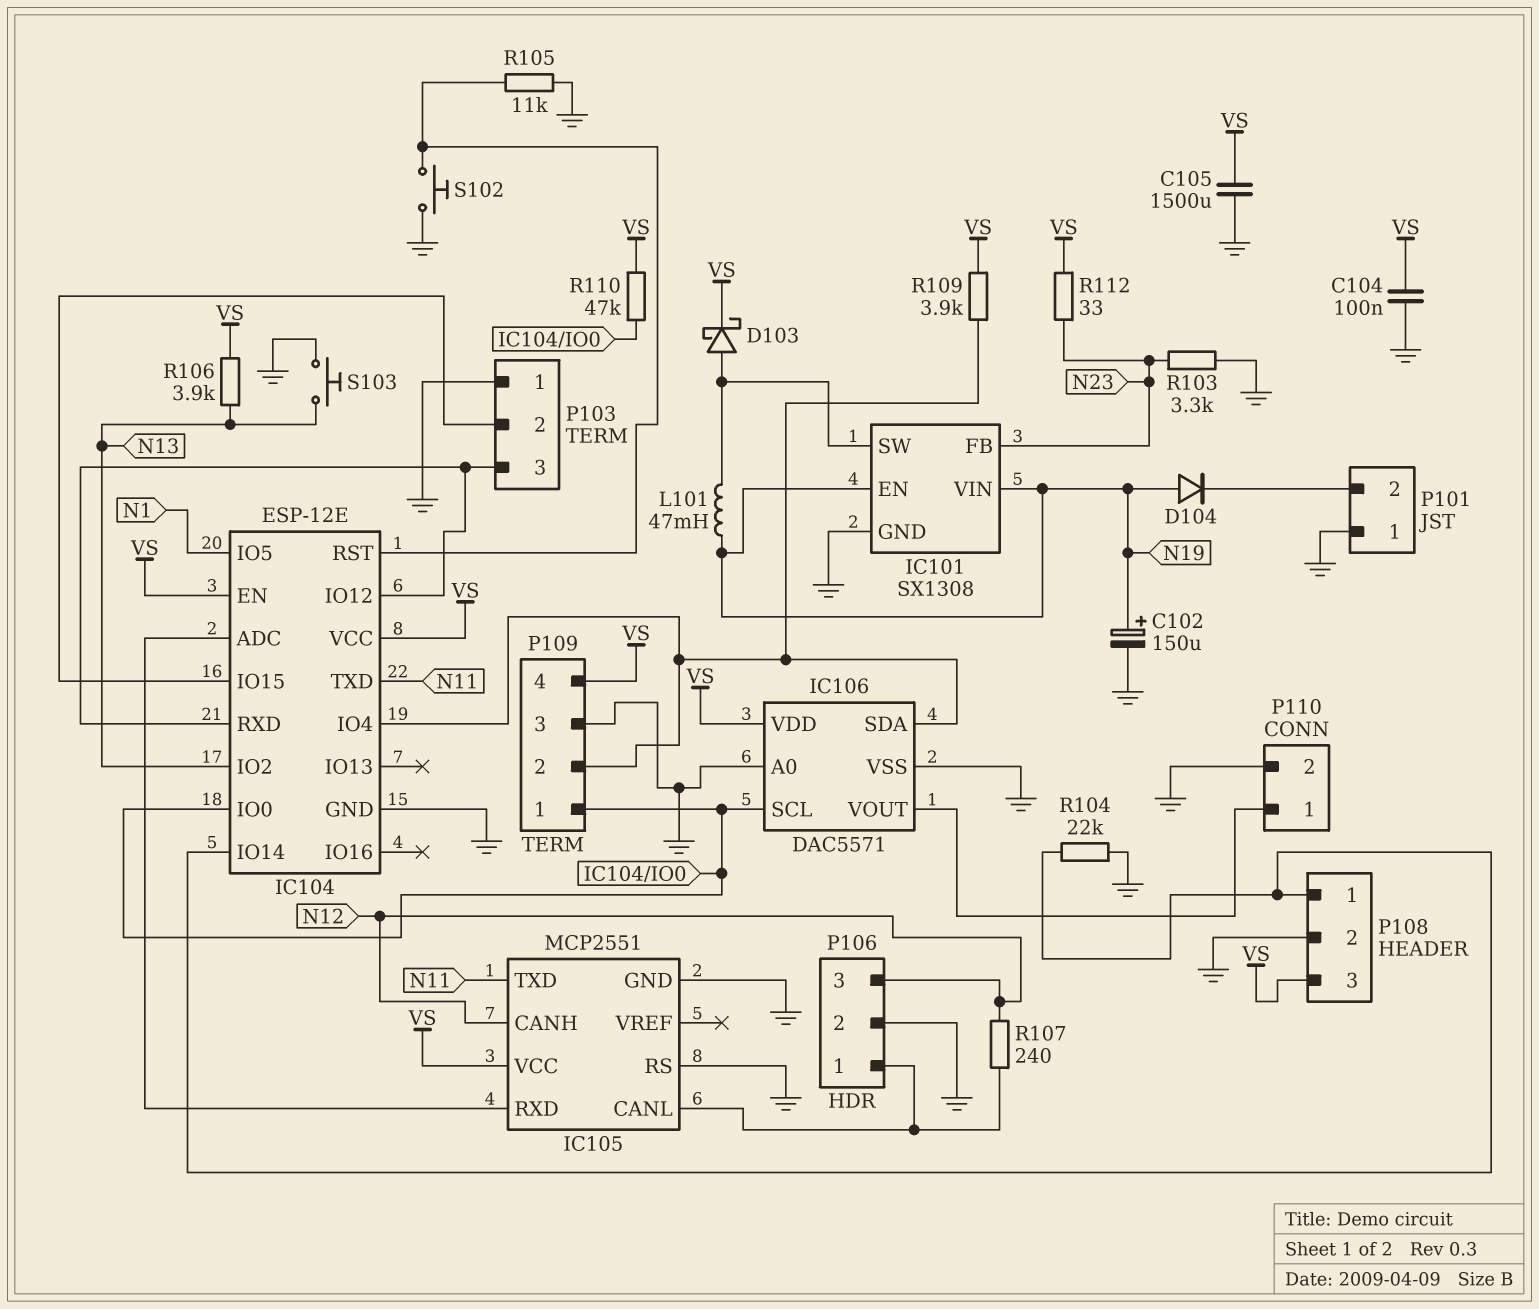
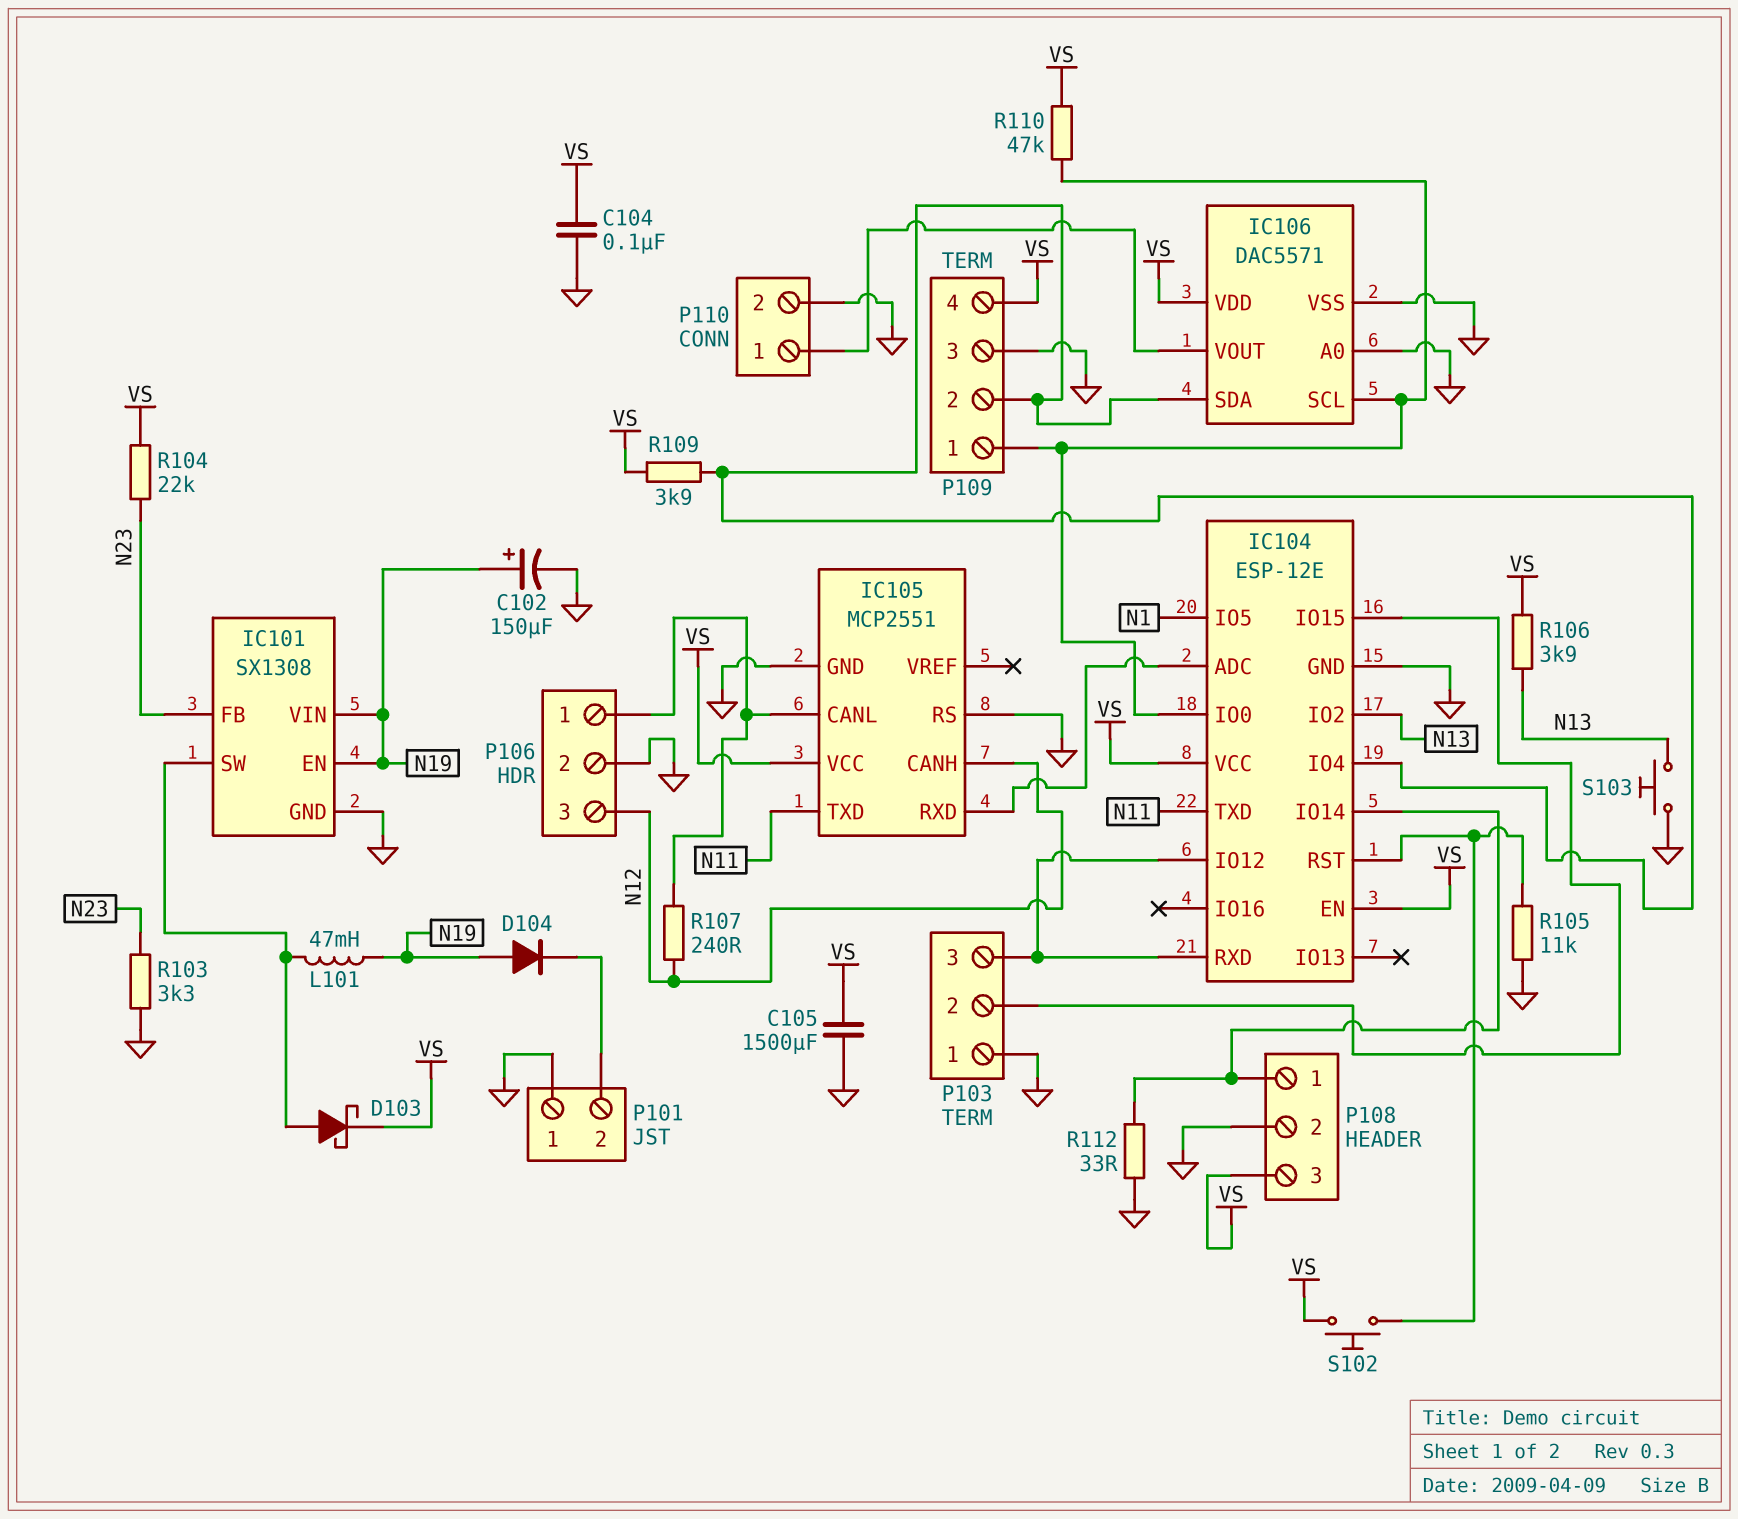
R104: 22k (GND, IC104/IO14) -> 22k (N23, VS)
R112: 33 (N23, VS) -> 33 (GND, IC104/IO14)
S102: button (GND, IC104/RST) -> button (IC104/RST, VS)

